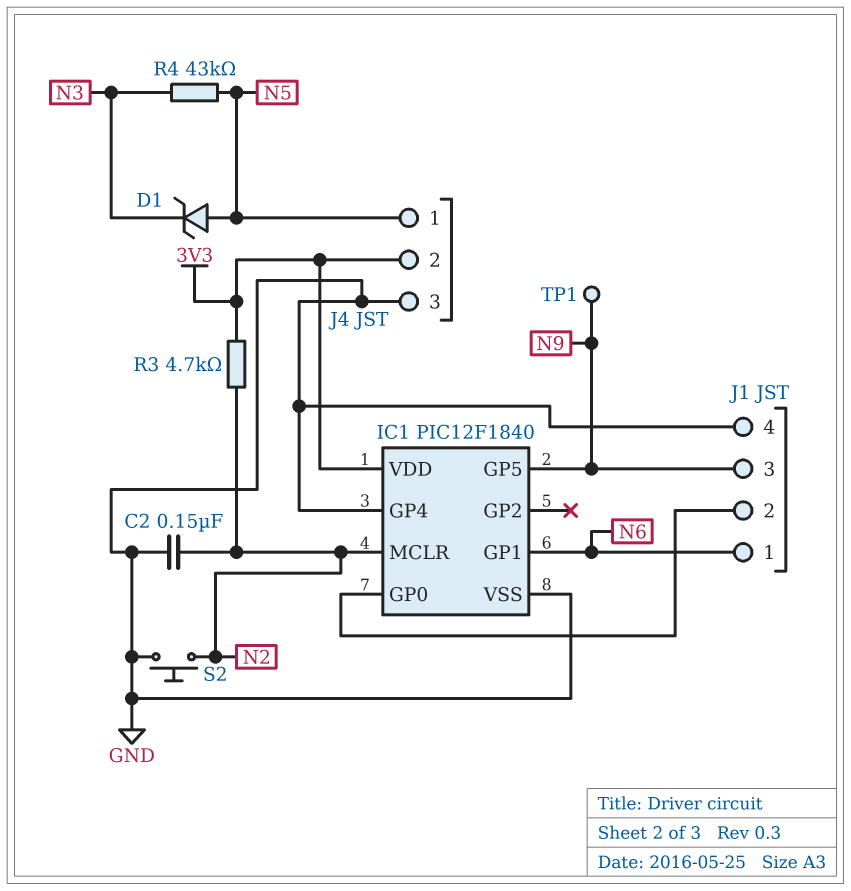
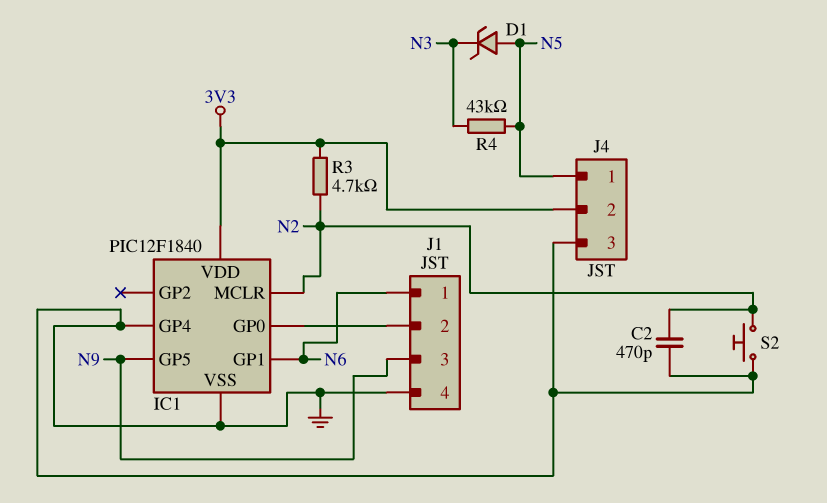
C2: 150nF (GND, N2) -> 470pF (GND, N2)
TP1: test point (N9) -> none

